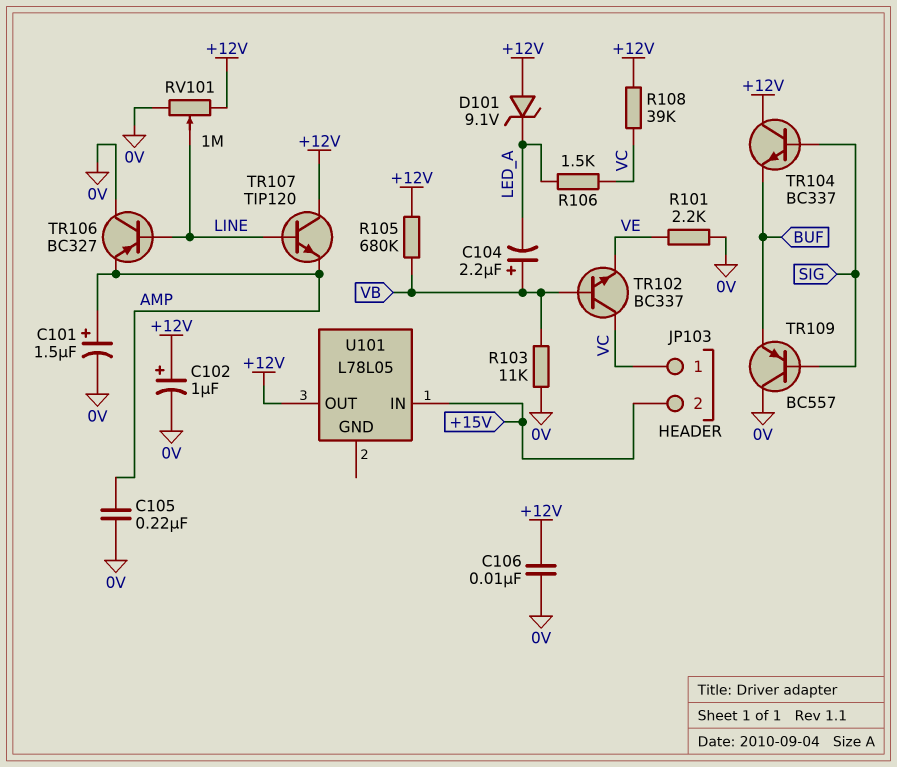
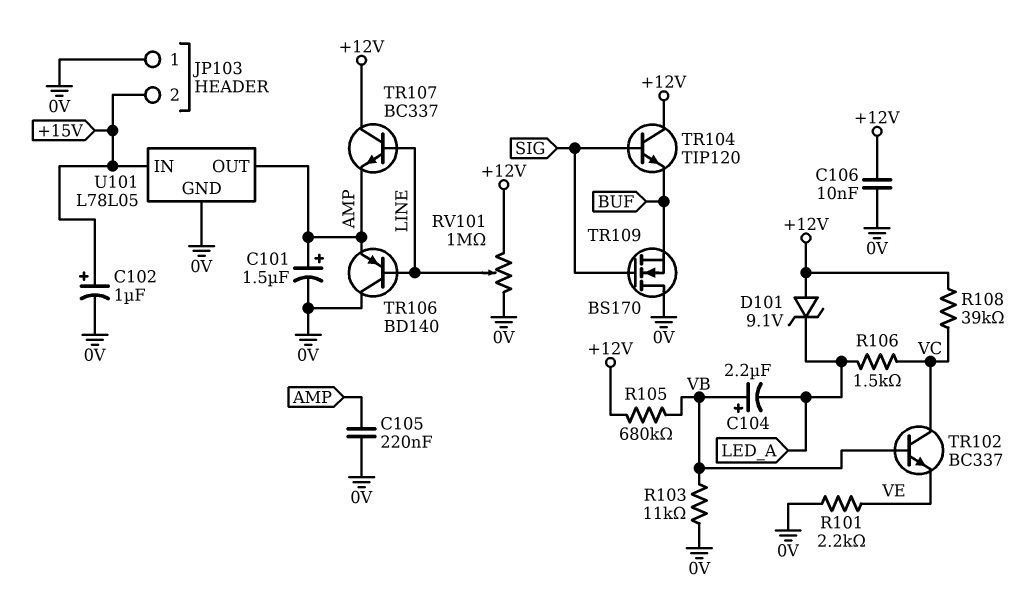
C102: 1uF (plus +12V, minus 0V) -> 1uF (plus +15V, minus 0V)
JP103 pin 1: VC -> 0V
TR104: NPN BC337 (B SIG, C +12V, E BUF) -> NPN TIP120 (B SIG, C +12V, E BUF)
TR106: PNP BC327 (B LINE, C 0V, E AMP) -> PNP BD140 (B LINE, C 0V, E AMP)
TR107: NPN TIP120 (B LINE, C +12V, E AMP) -> NPN BC337 (B LINE, C +12V, E AMP)
TR109: PNP BC557 (B SIG, C 0V, E BUF) -> NMOS BS170 (G SIG, D 0V, S BUF)
U101 pin GND: none -> 0V
U101 pin OUT: +12V -> AMP

